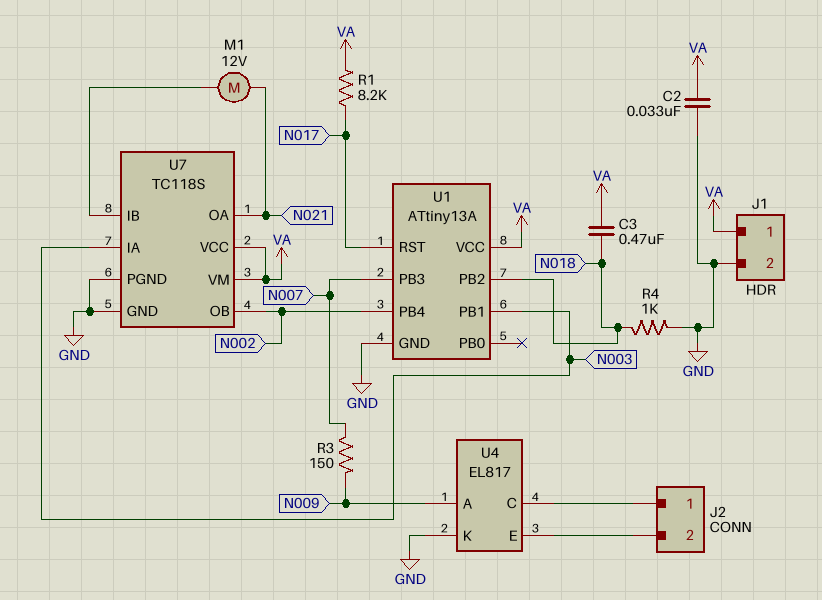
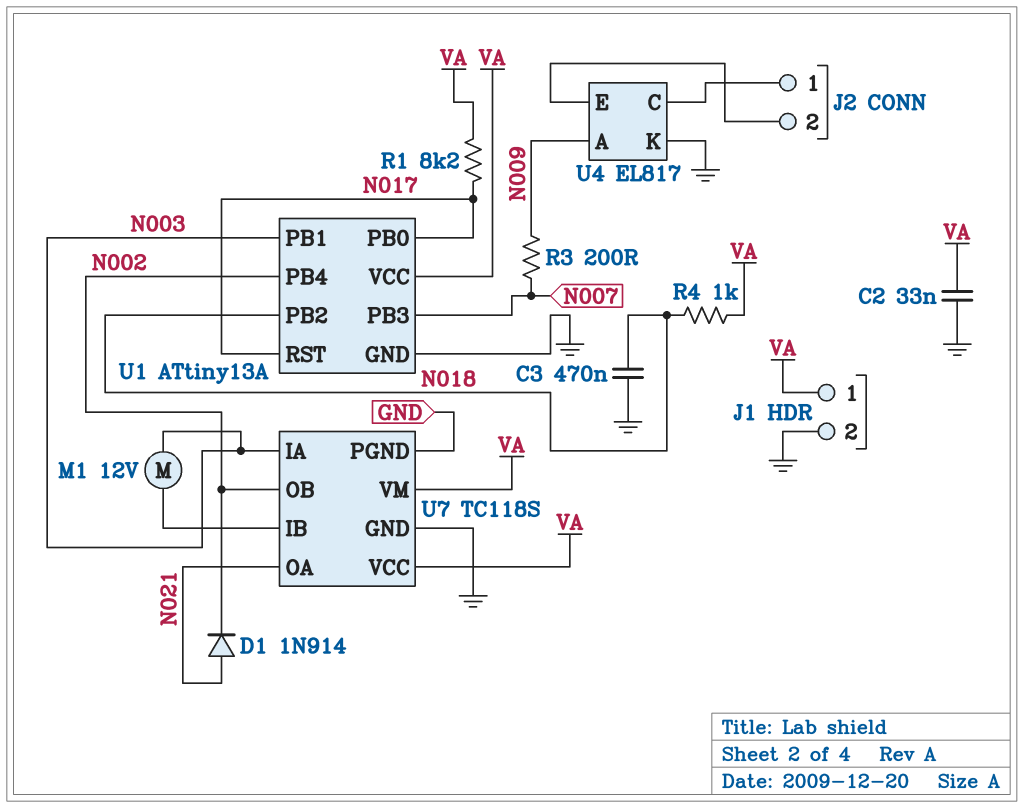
C3: 470nF (N018, VA) -> 470nF (GND, N018)
D1: none -> diode 1N914 (A N021, K N002)
M1: motor 12V (N021, U7/IB) -> motor 12V (N003, U7/IB)
R3: 150 (N007, N009) -> 200 (N007, N009)
R4: 1k (GND, N018) -> 1k (N018, VA)
U1 pin PB0: none -> N017

